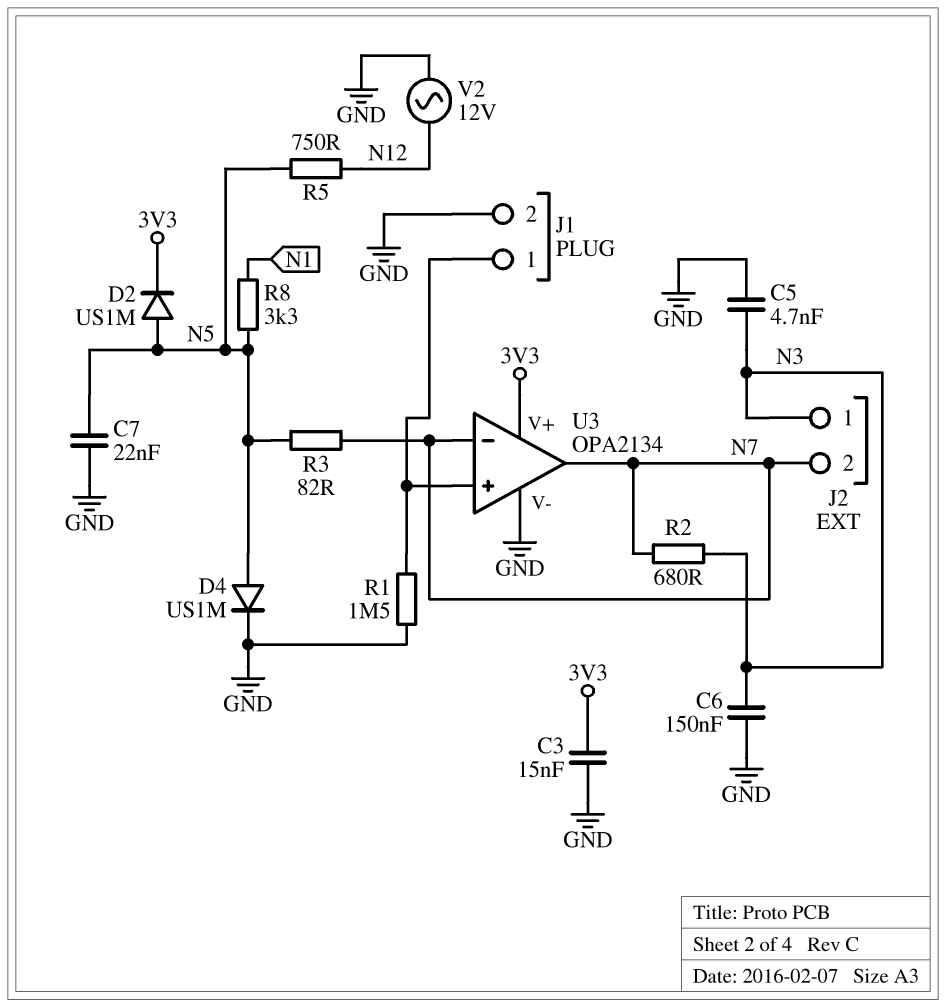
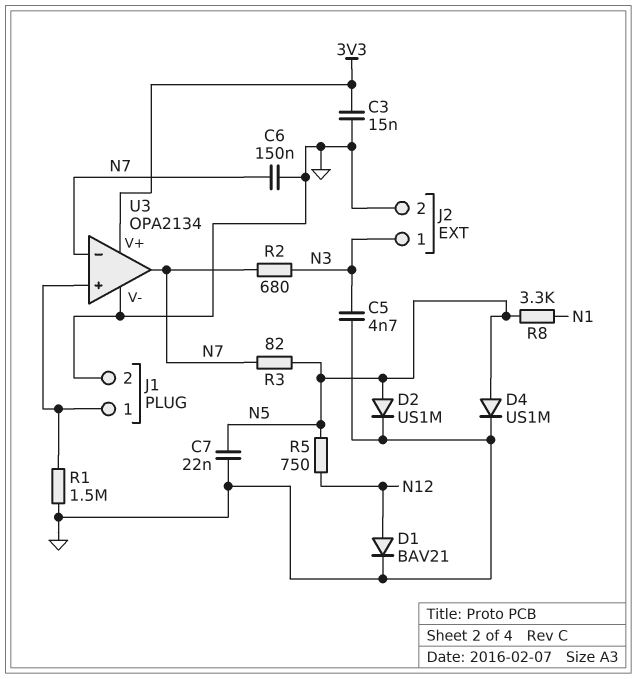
C6: 150nF (GND, N3) -> 150nF (GND, N7)
D1: none -> diode BAV21 (A N12, K GND)
D2: diode US1M (A N5, K 3V3) -> diode US1M (A N5, K GND)
J2 pin 2: N7 -> GND
V2: AC 12V (GND, N12) -> none

